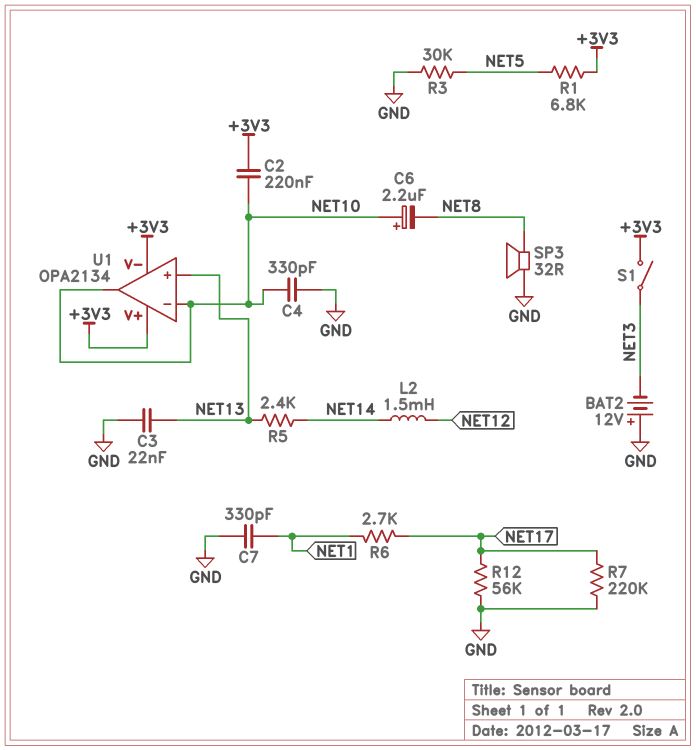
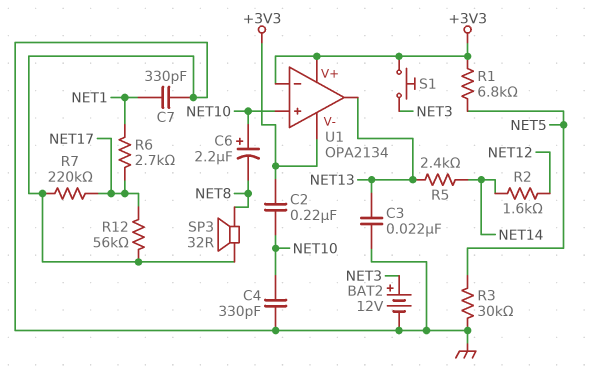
BAT2: 12V (plus GND, minus NET3) -> 12V (plus NET3, minus GND)
L2: 1.5mH (NET12, NET14) -> none
R2: none -> 1.6k (NET12, NET14)
S1: switch (+3V3, NET3) -> button (+3V3, NET3)
U1 pin in+: NET13 -> NET10
U1 pin in-: NET10 -> +3V3
U1 pin out: NET10 -> NET13

